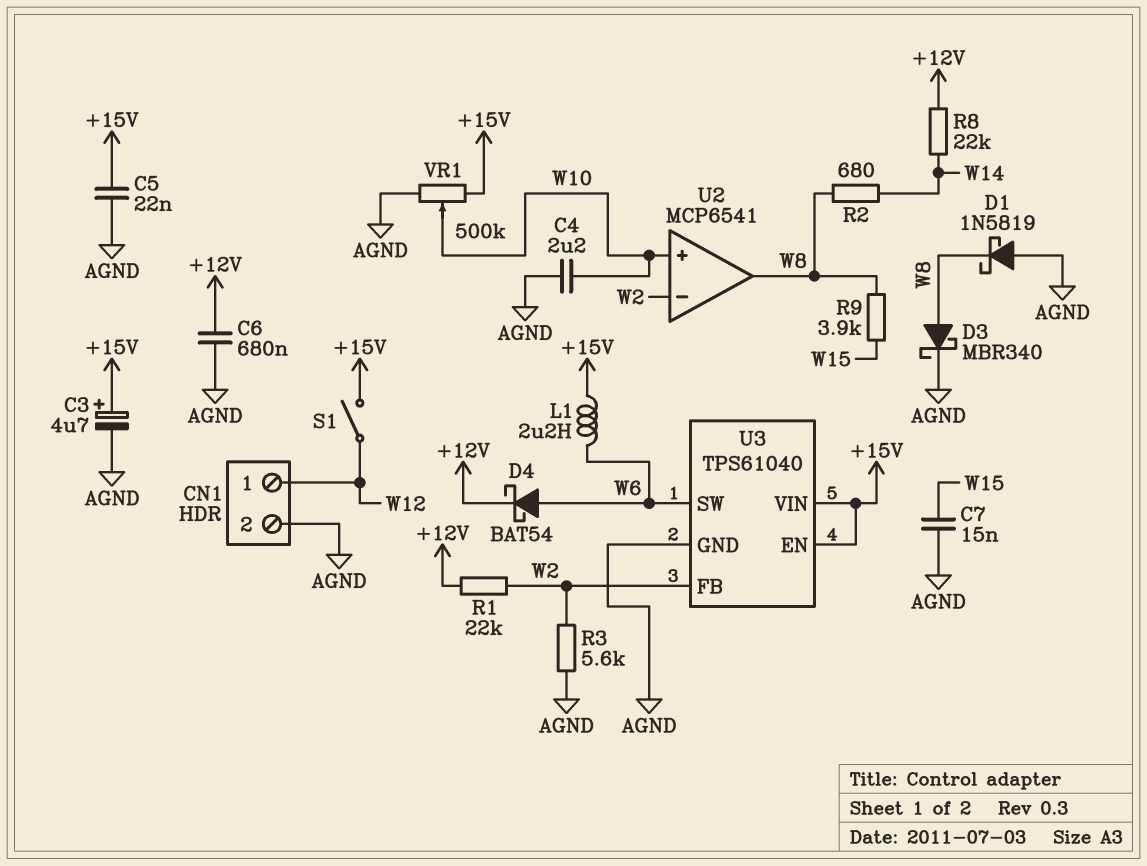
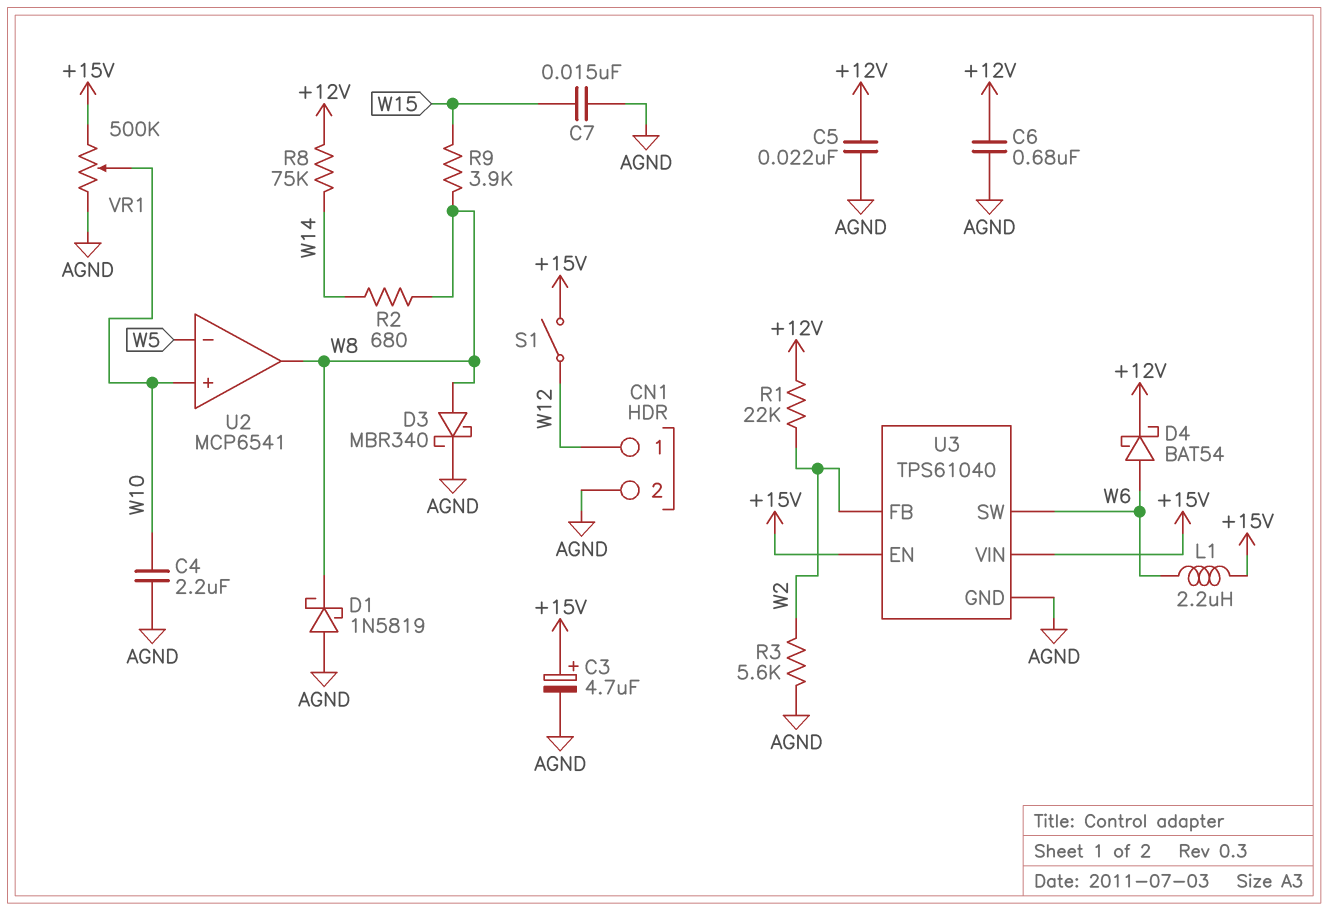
C5: 22nF (+15V, AGND) -> 22nF (+12V, AGND)
R8: 22k (+12V, W14) -> 75k (+12V, W14)
U2 pin in-: W2 -> W5

